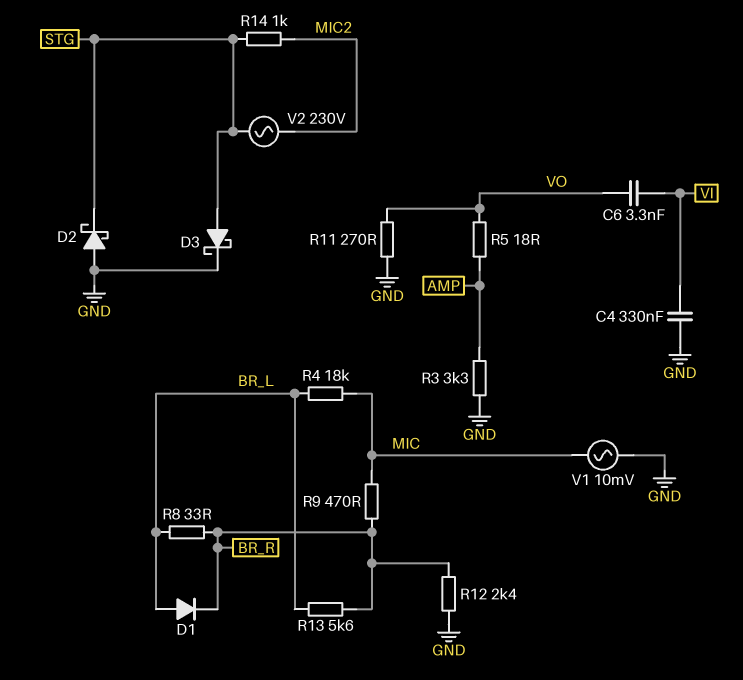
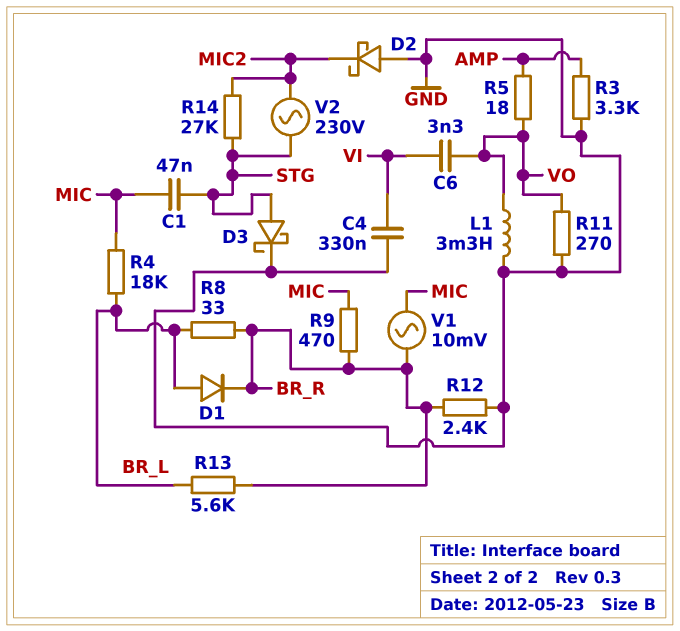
C1: none -> 47nF (MIC, STG)
D2: schottky (A GND, K STG) -> schottky (A GND, K MIC2)
L1: none -> 3.3mH (GND, VO)
R14: 1k (MIC2, STG) -> 27k (MIC2, STG)
V1: AC 10mV (GND, MIC) -> AC 10mV (BR_R, MIC)

